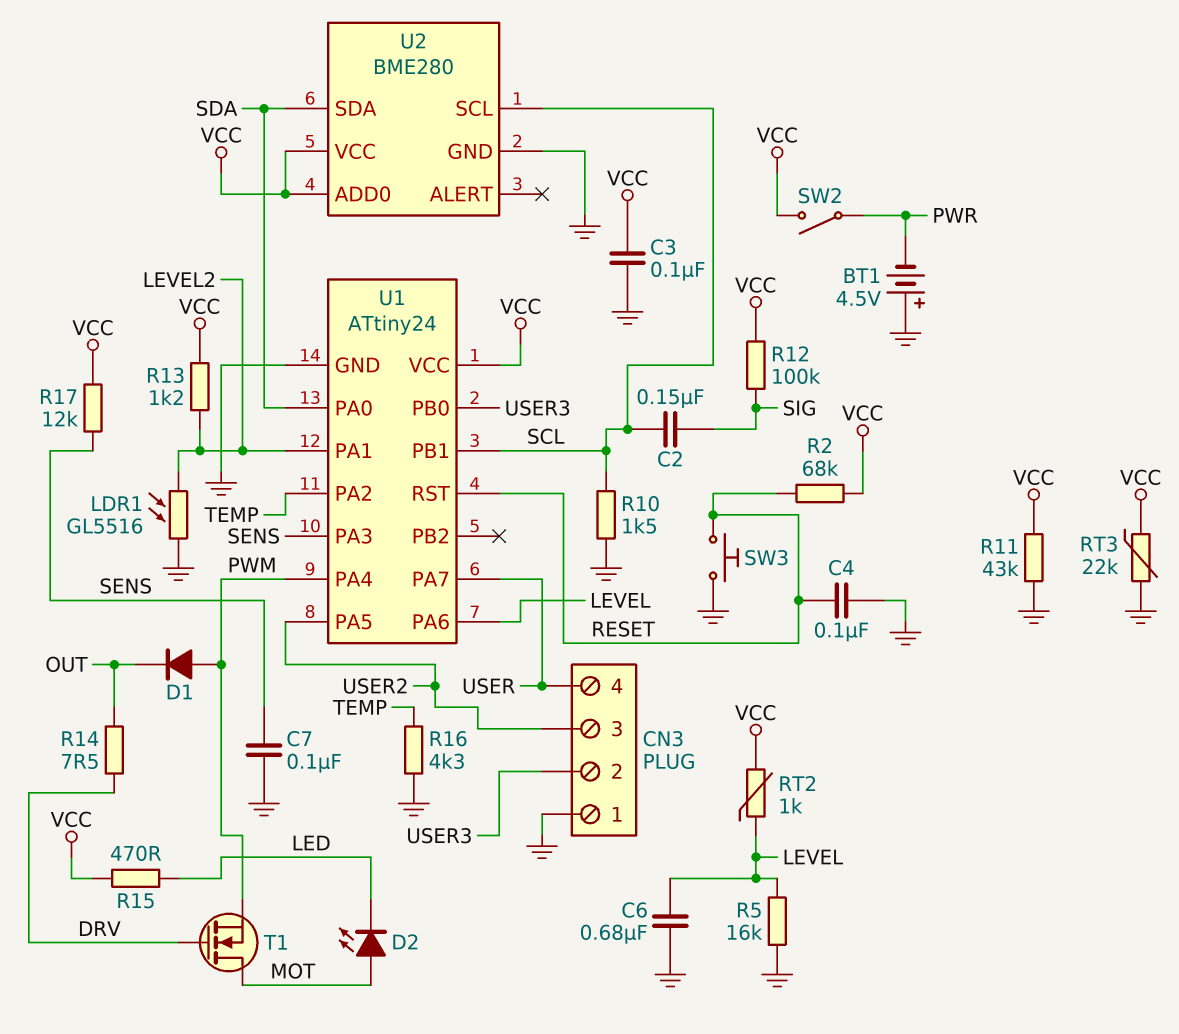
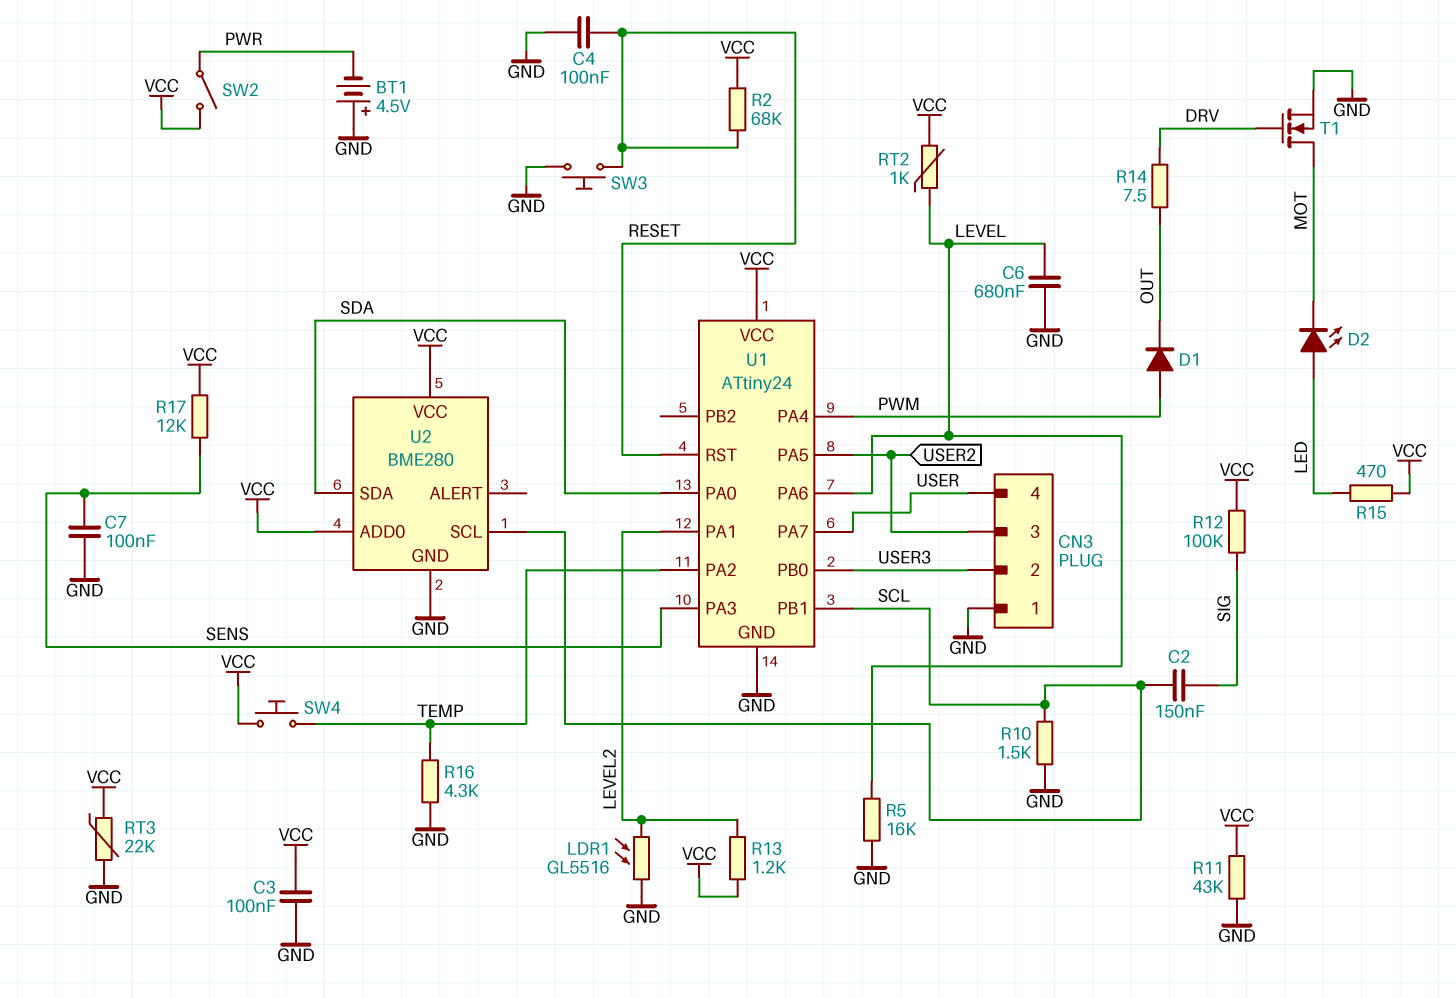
D2: LED (A MOT, K LED) -> LED (A LED, K MOT)
SW4: none -> button (TEMP, VCC)
T1: NMOS (G DRV, D MOT, S PWM) -> NMOS (G DRV, D MOT, S GND)

